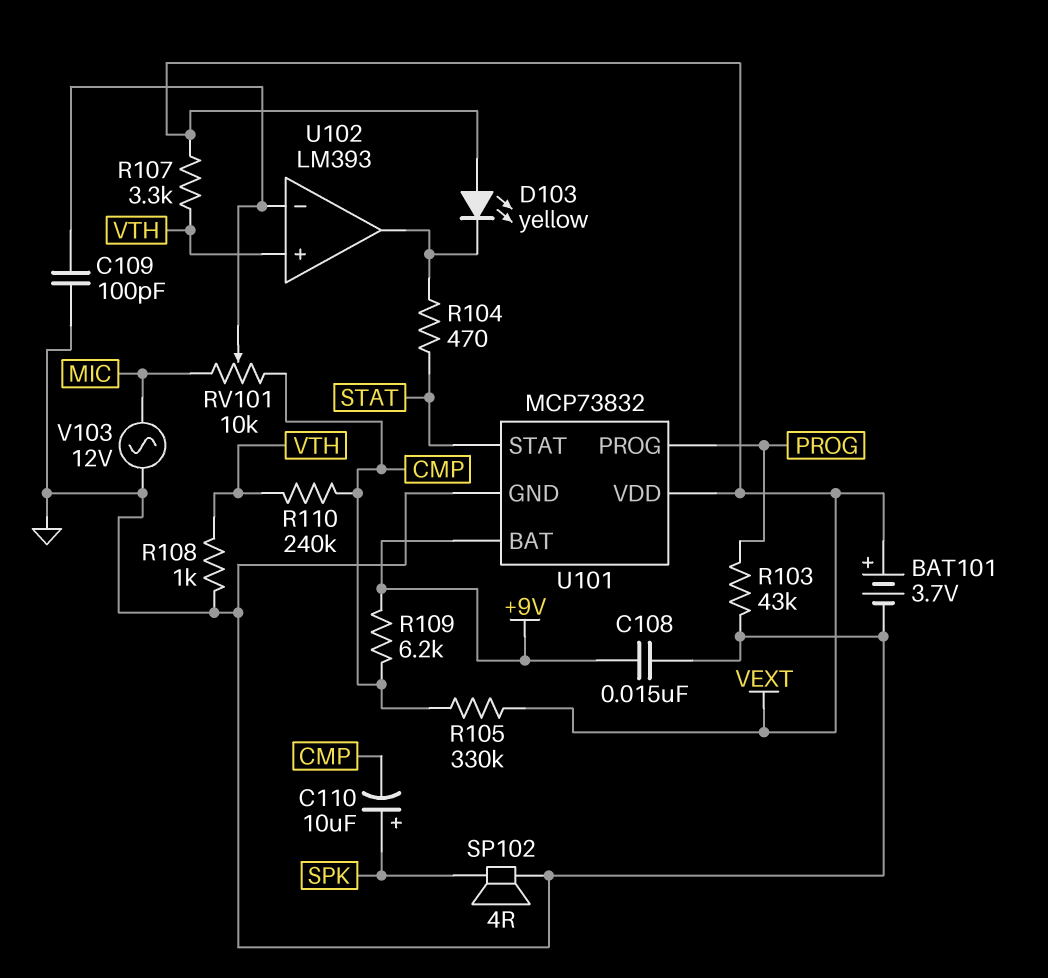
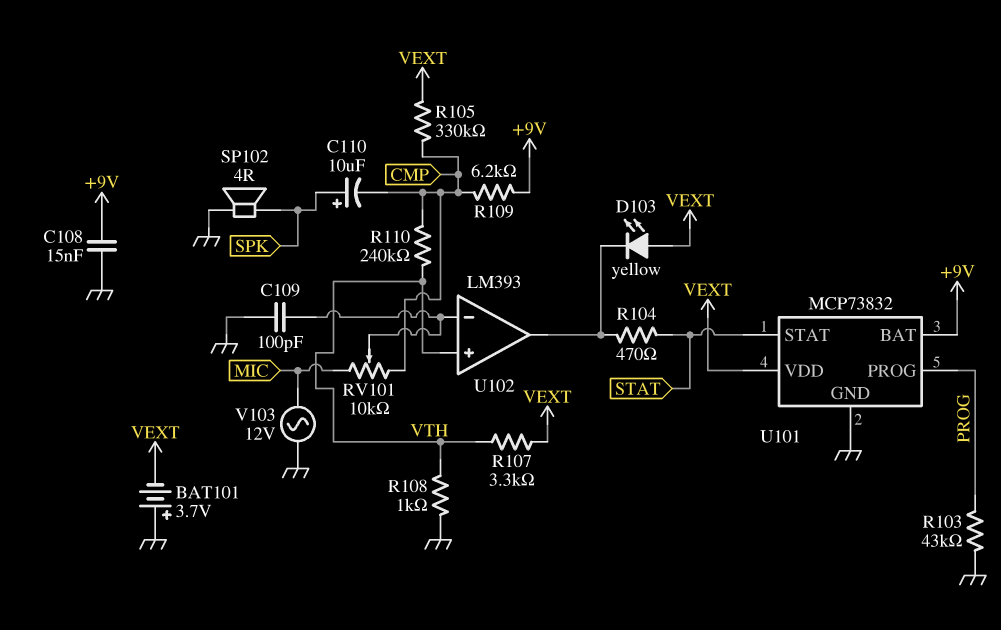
BAT101: 3.7V (plus VEXT, minus GND) -> 3.7V (plus GND, minus VEXT)

